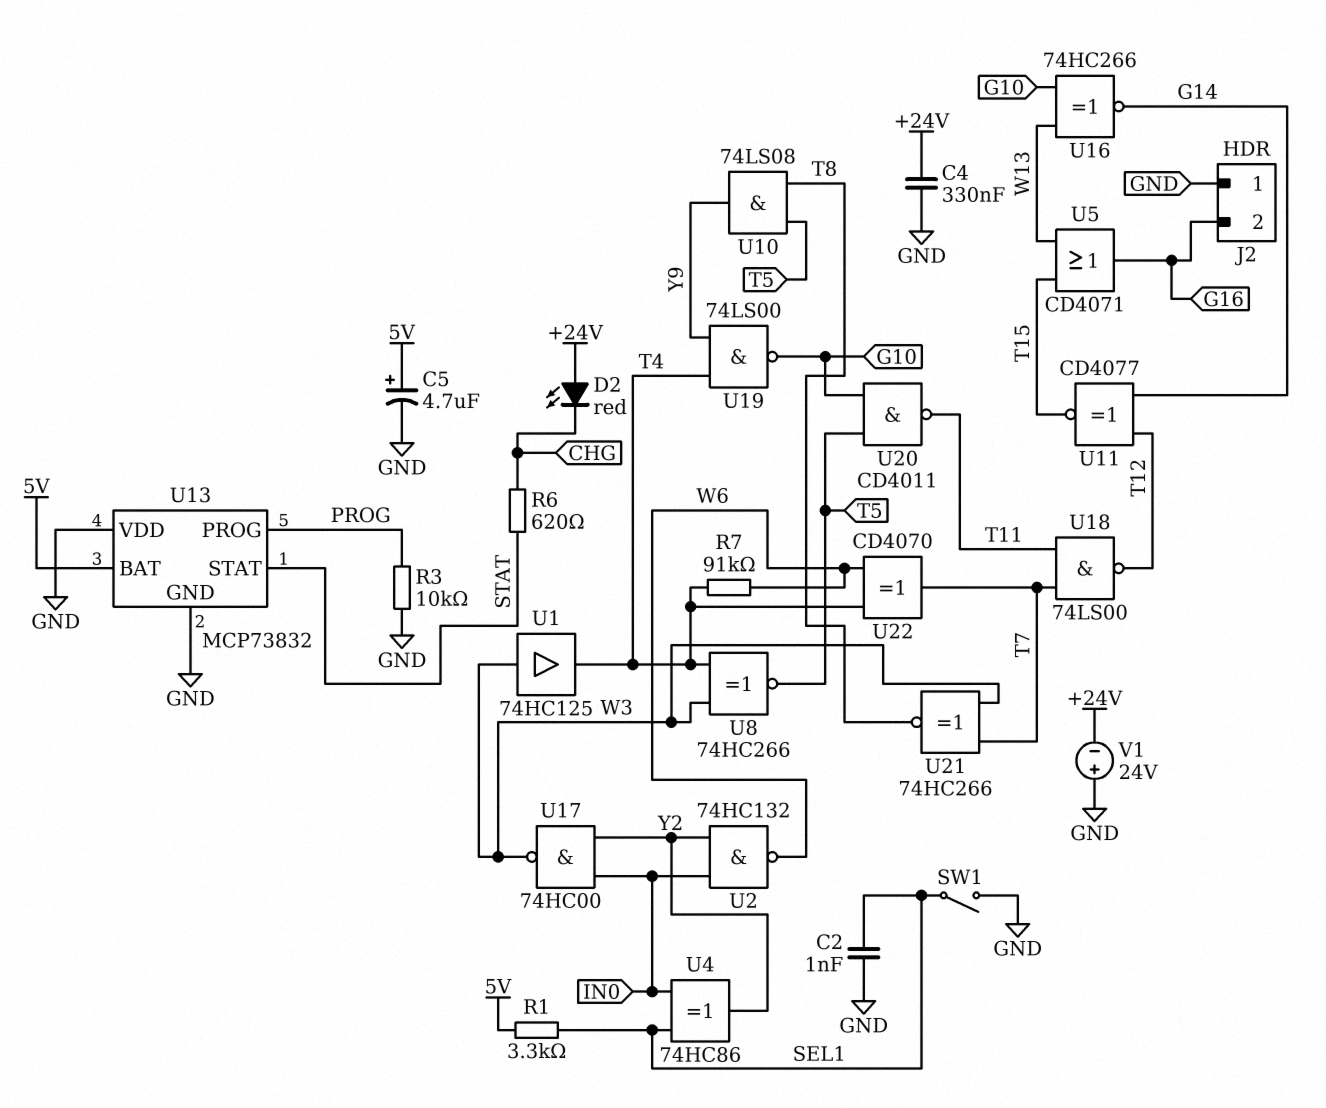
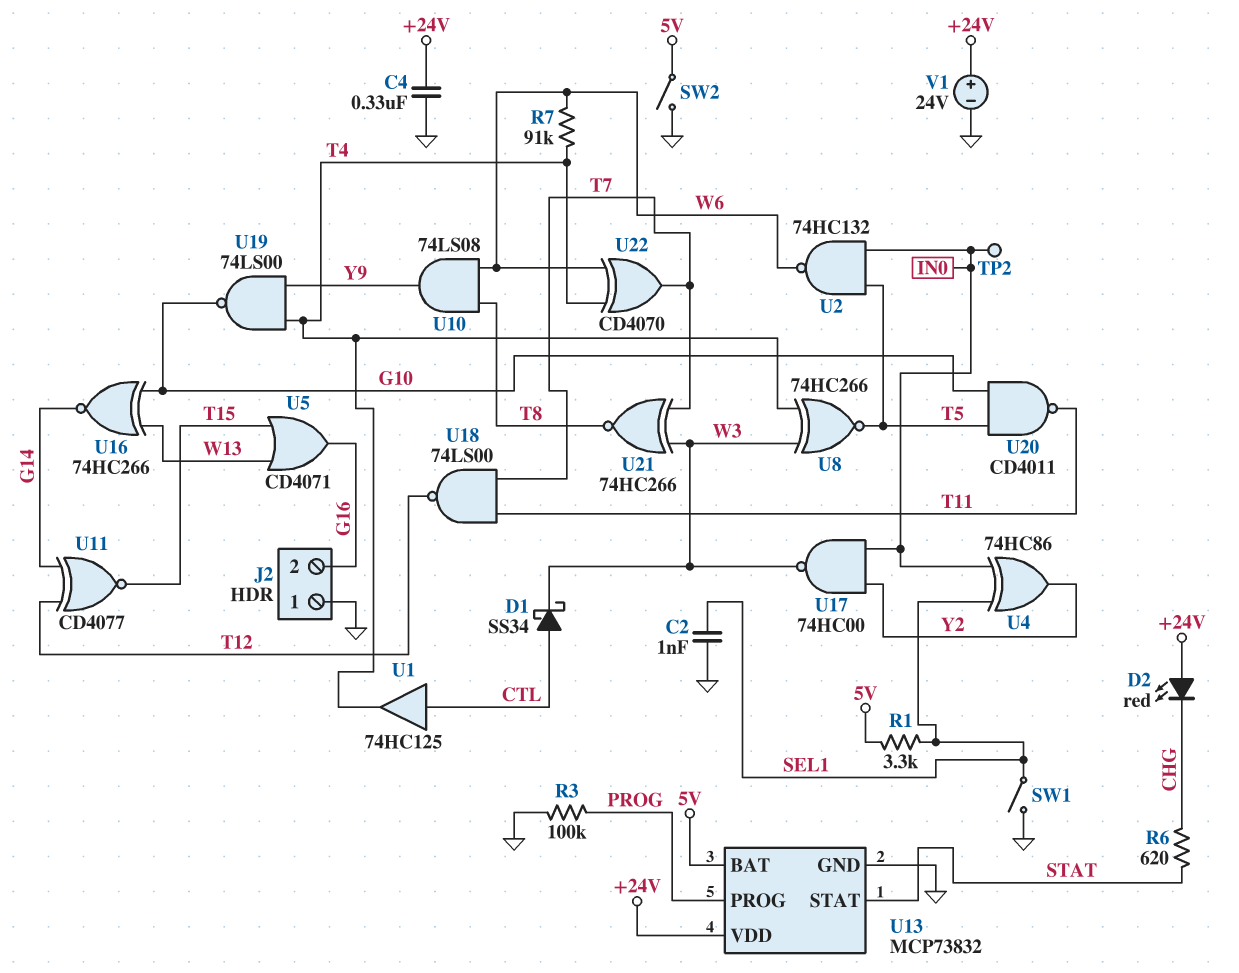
C5: 4.7uF (plus 5V, minus GND) -> none
D1: none -> schottky SS34 (A CTL, K W3)
R3: 10k (GND, PROG) -> 100k (GND, PROG)
SW2: none -> switch (5V, GND)
TP2: none -> test point (IN0)
U1: buffer 74HC125 (in W3, out T4) -> buffer 74HC125 (in CTL, out T4)
U2: NAND 74HC132 (in IN0, in Y2, out W6) -> NAND 74HC132 (in IN0, in T5, out W6)
U10: AND 74LS08 (in T5, in T8, out Y9) -> AND 74LS08 (in T8, in W6, out Y9)
U13 pin VDD: GND -> +24V
V1: 24V (plus GND, minus +24V) -> 24V (plus +24V, minus GND)

